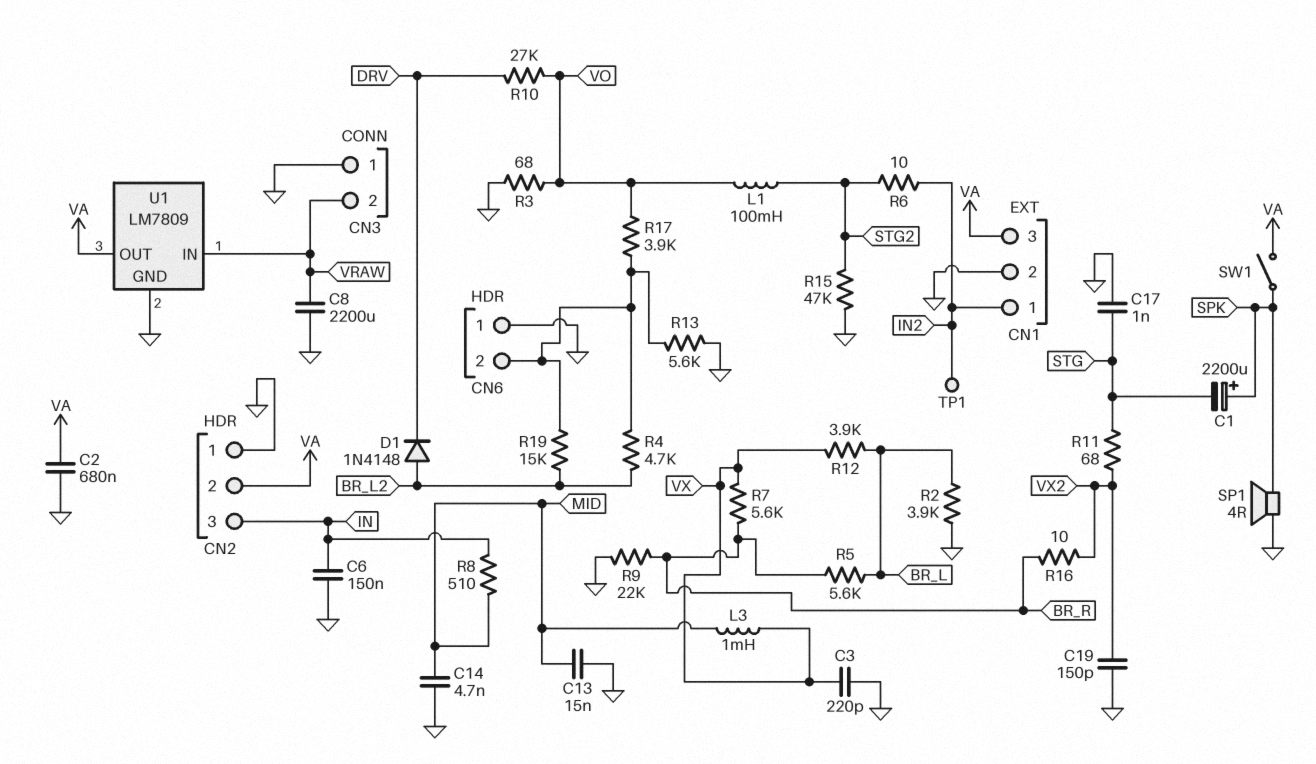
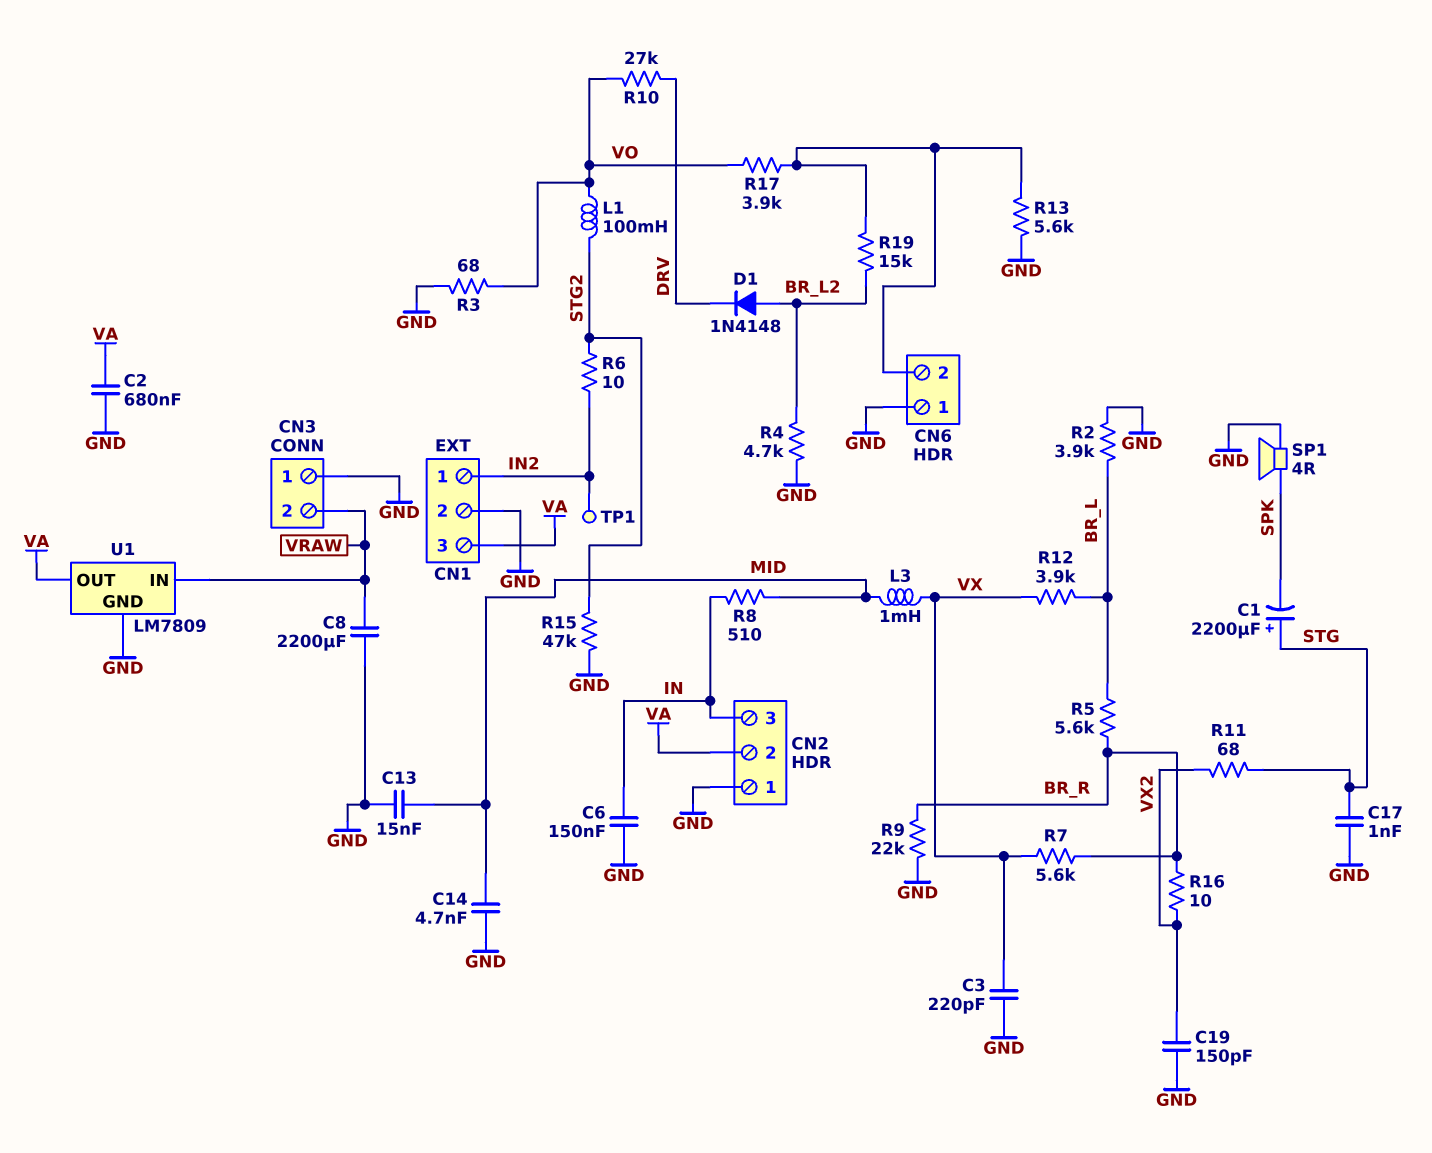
C1: 2200uF (plus SPK, minus STG) -> 2200uF (plus STG, minus SPK)
R4: 4.7k (BR_L2, CN6/2) -> 4.7k (BR_L2, GND)
SW1: switch (SPK, VA) -> none

